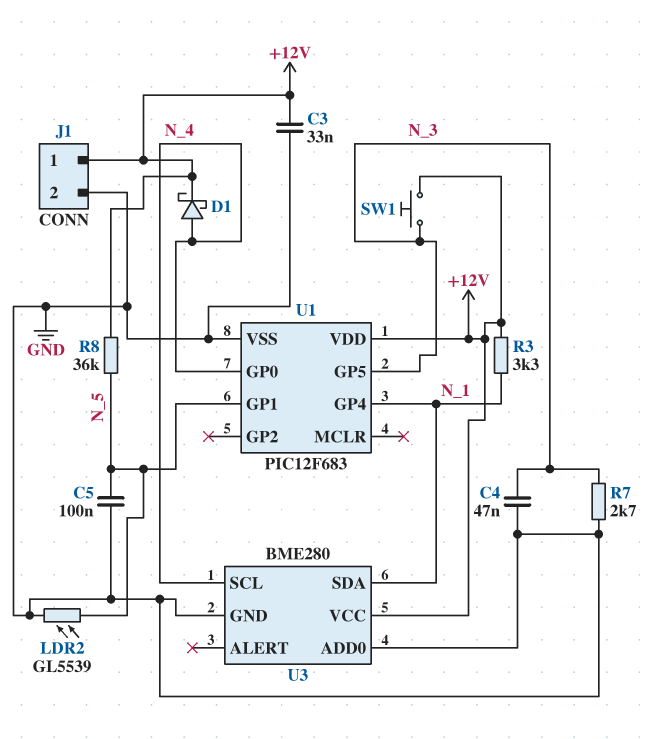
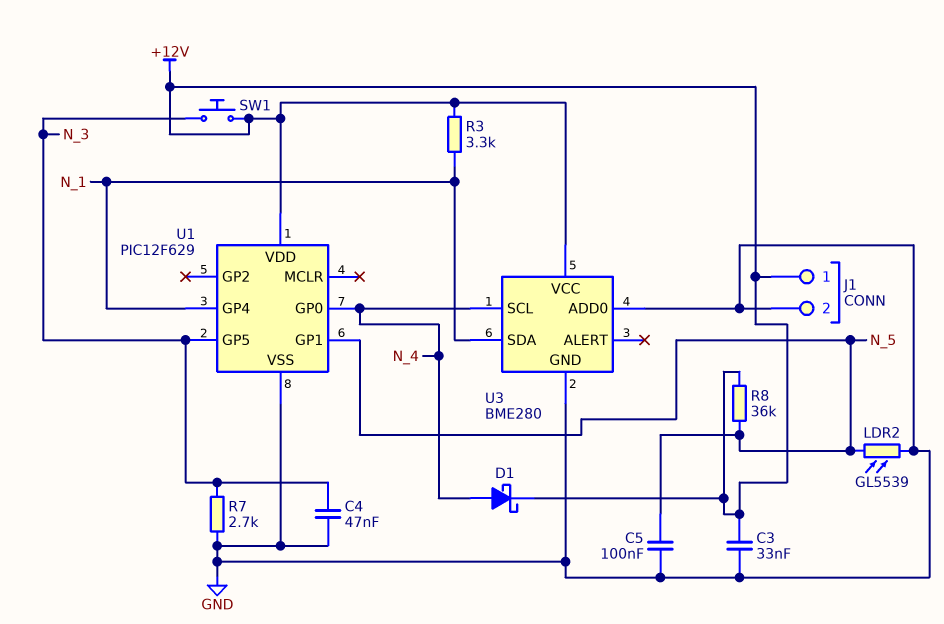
U1: PIC12F683 -> PIC12F629

